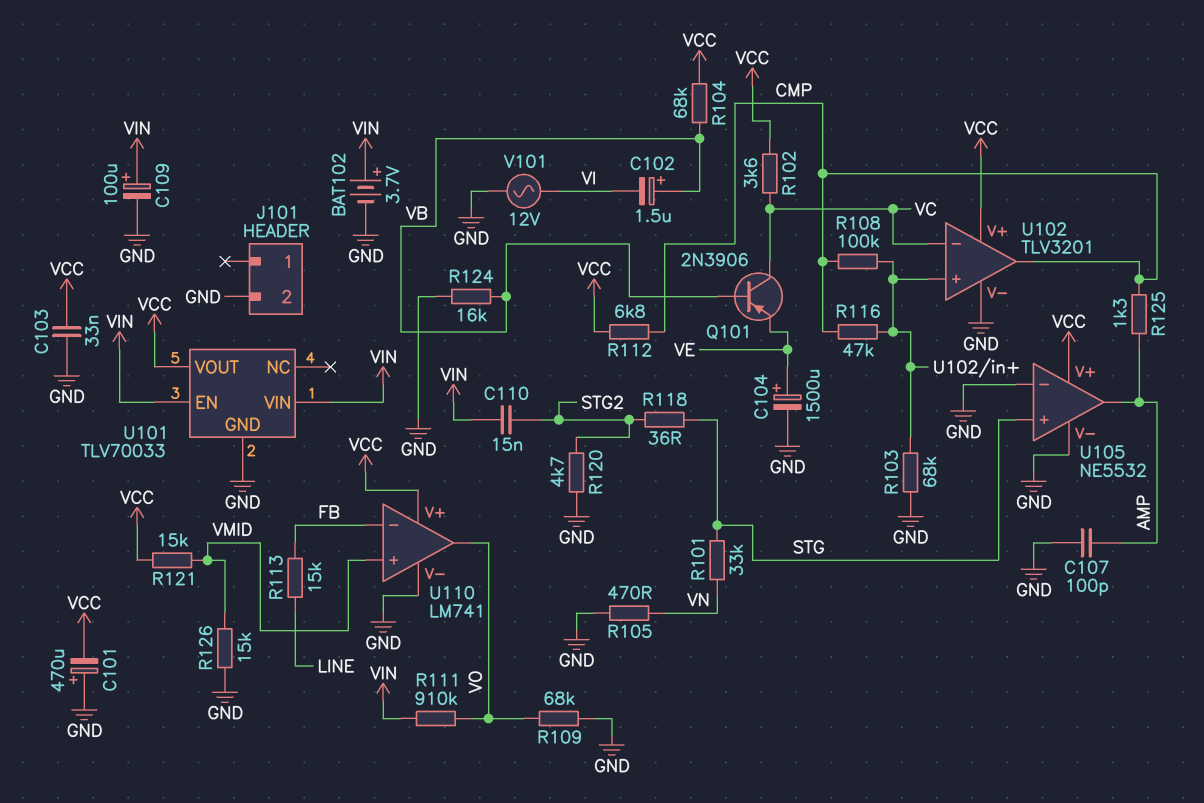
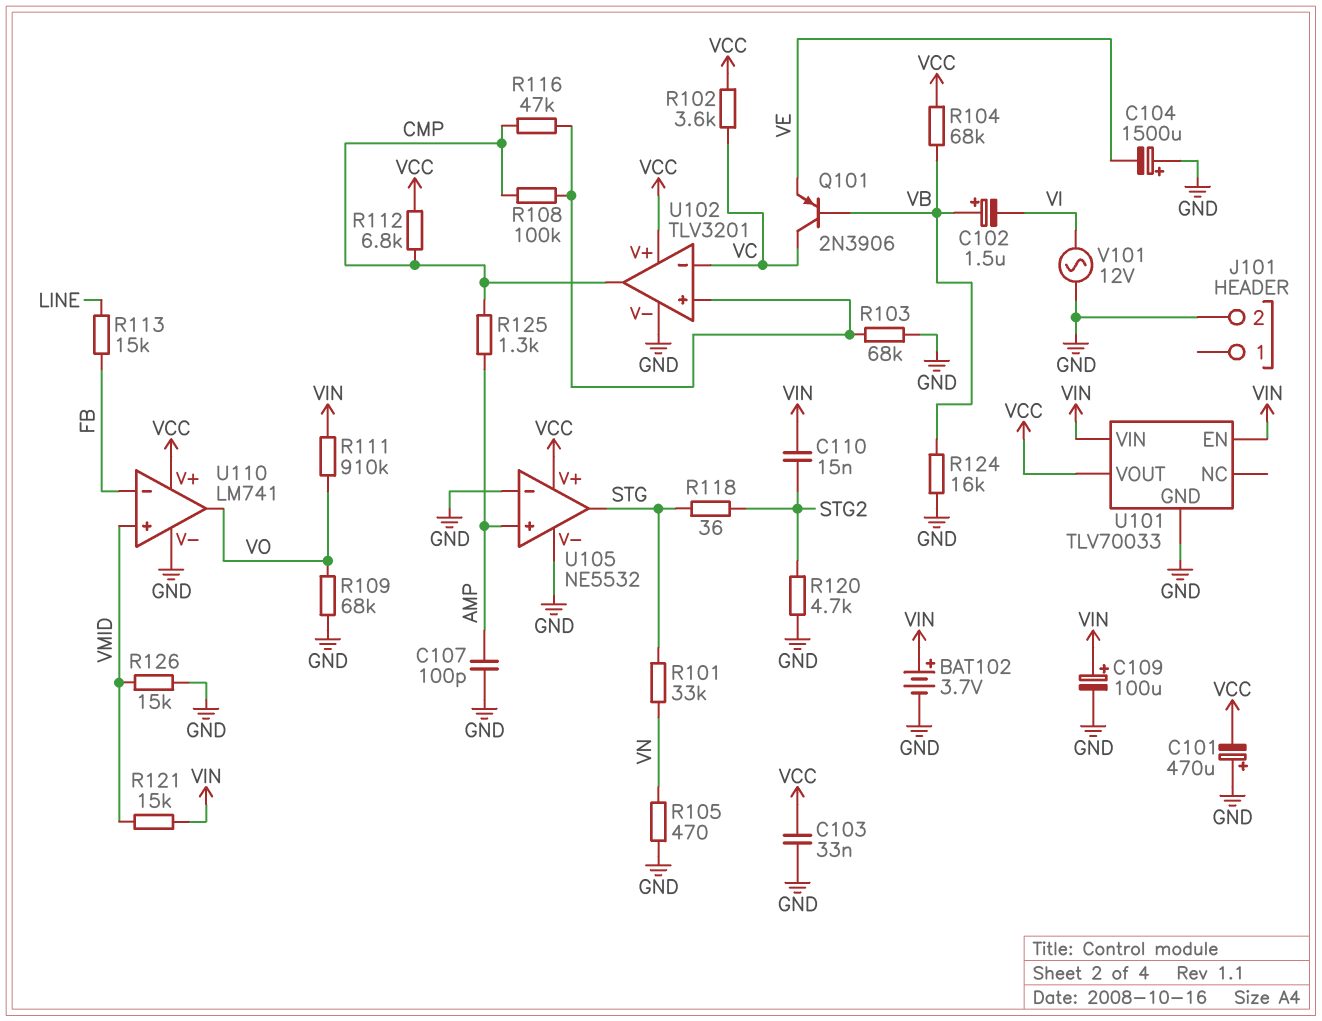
C104: 1500uF (plus VE, minus GND) -> 1500uF (plus GND, minus VE)
R121: 15k (VCC, VMID) -> 15k (VIN, VMID)
U105 pin in+: STG -> AMP
U105 pin out: AMP -> STG

